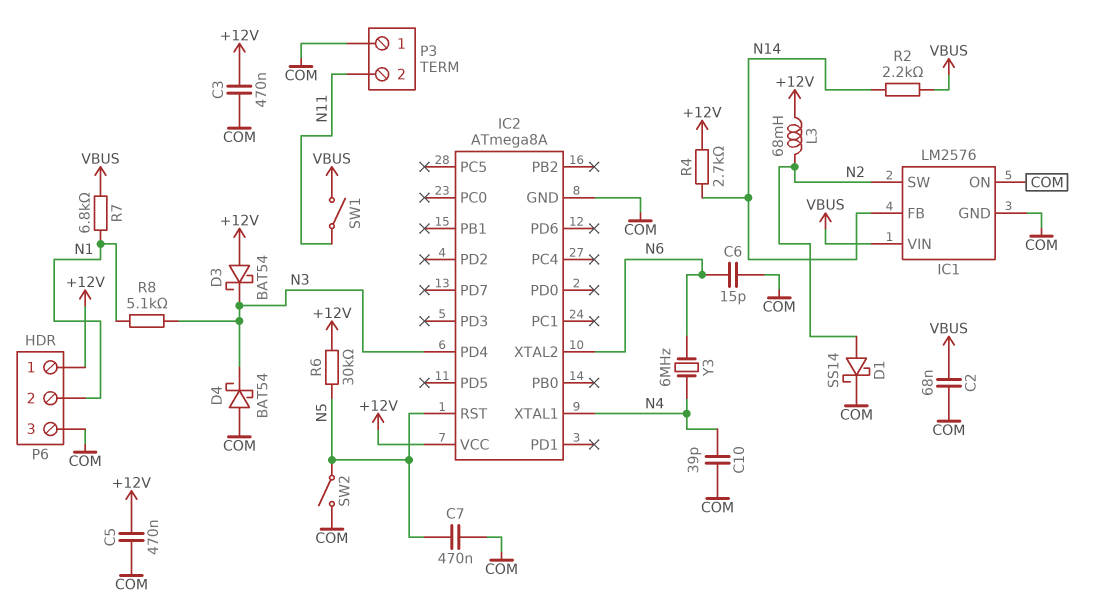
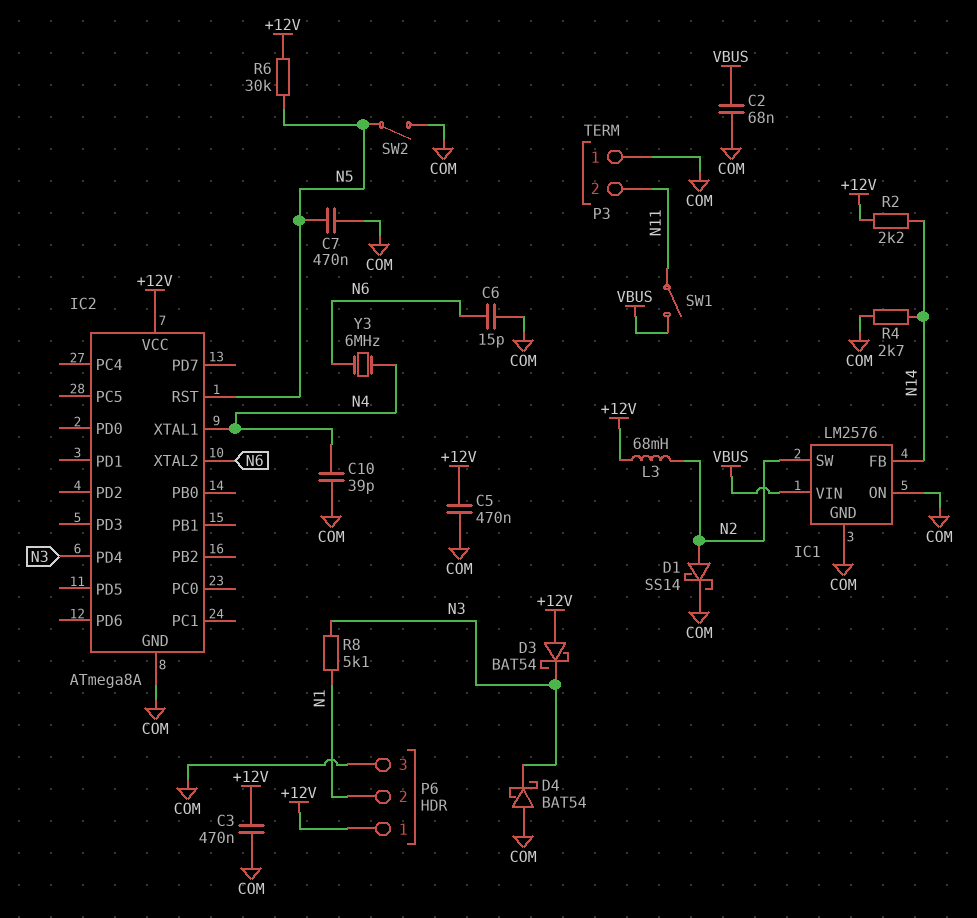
R2: 2.2k (N14, VBUS) -> 2.2k (+12V, N14)
R4: 2.7k (+12V, N14) -> 2.7k (COM, N14)
R7: 6.8k (N1, VBUS) -> none

